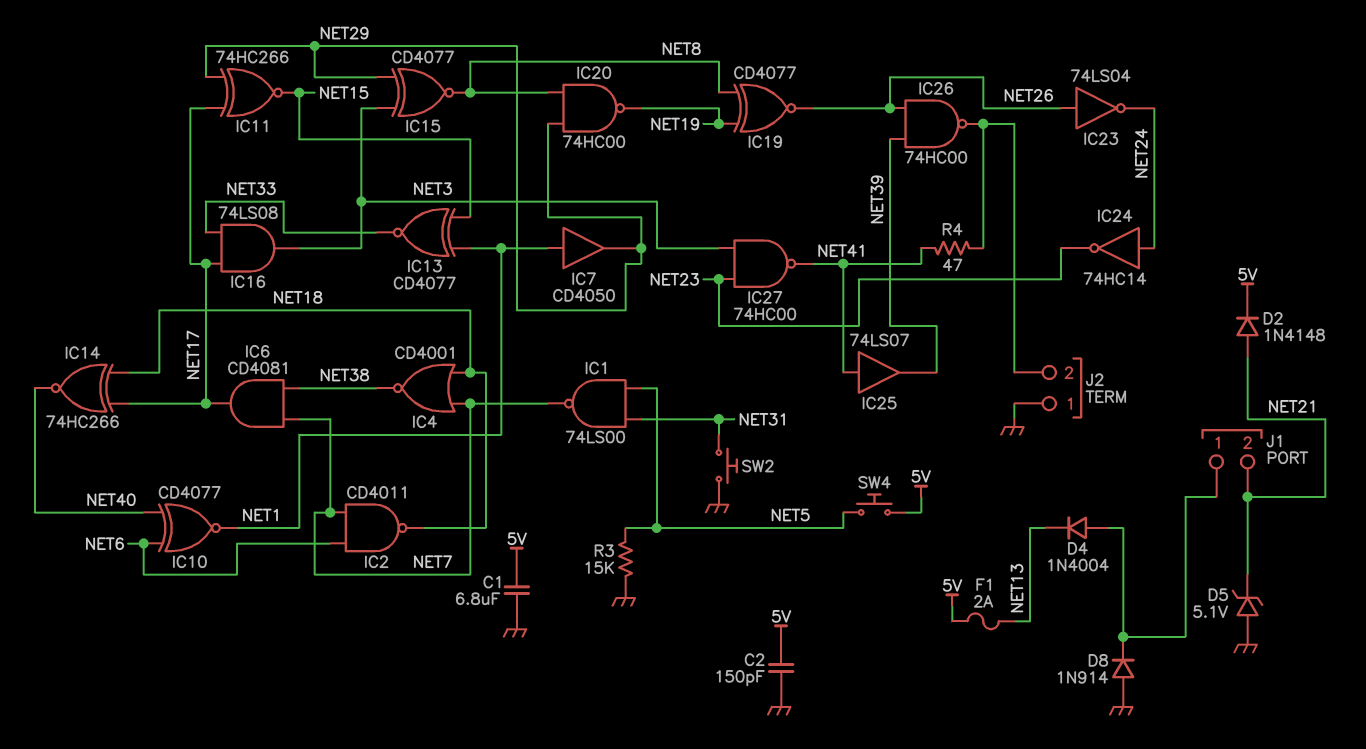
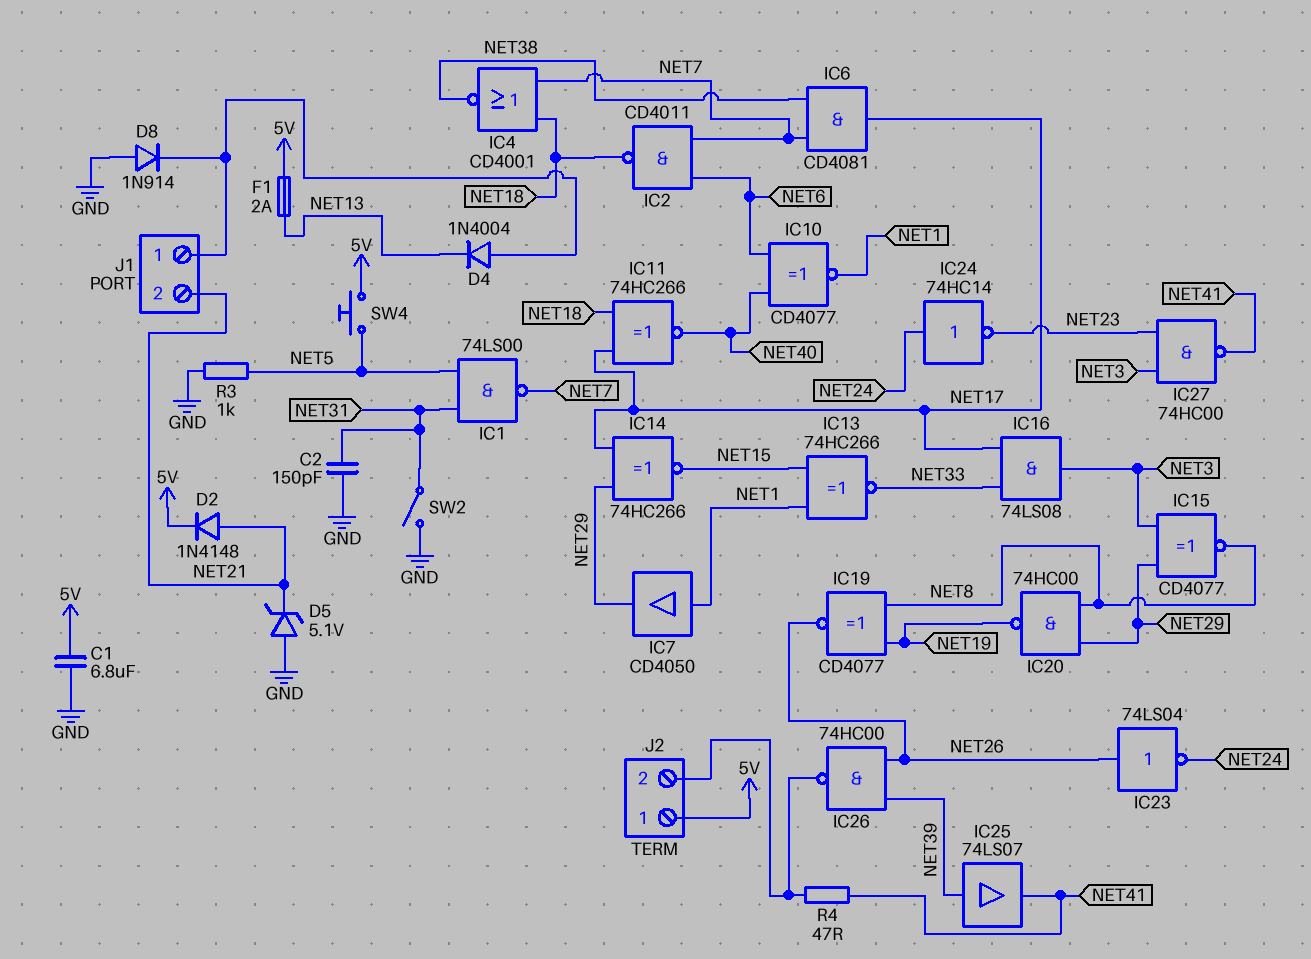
C2: 150pF (5V, GND) -> 150pF (GND, NET31)
IC11: XNOR 74HC266 (in NET17, in NET29, out NET15) -> XNOR 74HC266 (in NET17, in NET18, out NET40)
IC13: XNOR CD4077 (in NET1, in NET15, out NET33) -> XNOR 74HC266 (in NET1, in NET15, out NET33)
IC14: XNOR 74HC266 (in NET17, in NET18, out NET40) -> XNOR 74HC266 (in NET17, in NET29, out NET15)
IC25: buffer 74LS07 (in NET41, out NET39) -> buffer 74LS07 (in NET39, out NET41)
J2 pin 1: GND -> 5V
R3: 15k (GND, NET5) -> 1k (GND, NET5)
SW2: button (GND, NET31) -> switch (GND, NET31)

